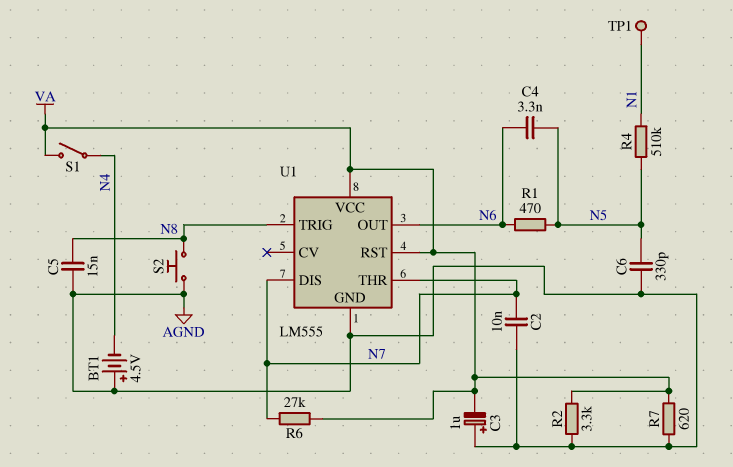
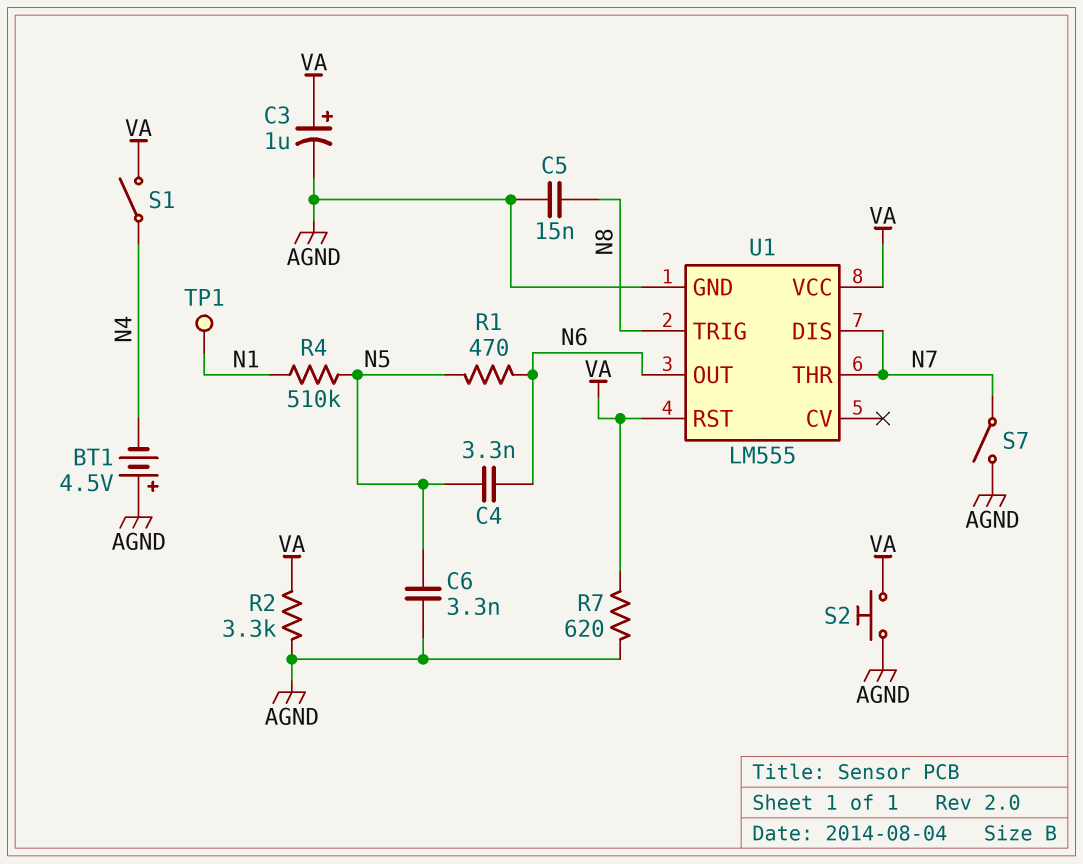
C2: 10nF (AGND, N7) -> none
C3: 1uF (plus AGND, minus VA) -> 1uF (plus VA, minus AGND)
C6: 330pF (AGND, N5) -> 3.3nF (AGND, N5)
R6: 27k (N7, VA) -> none
S2: button (AGND, N8) -> button (AGND, VA)
S7: none -> switch (AGND, N7)

